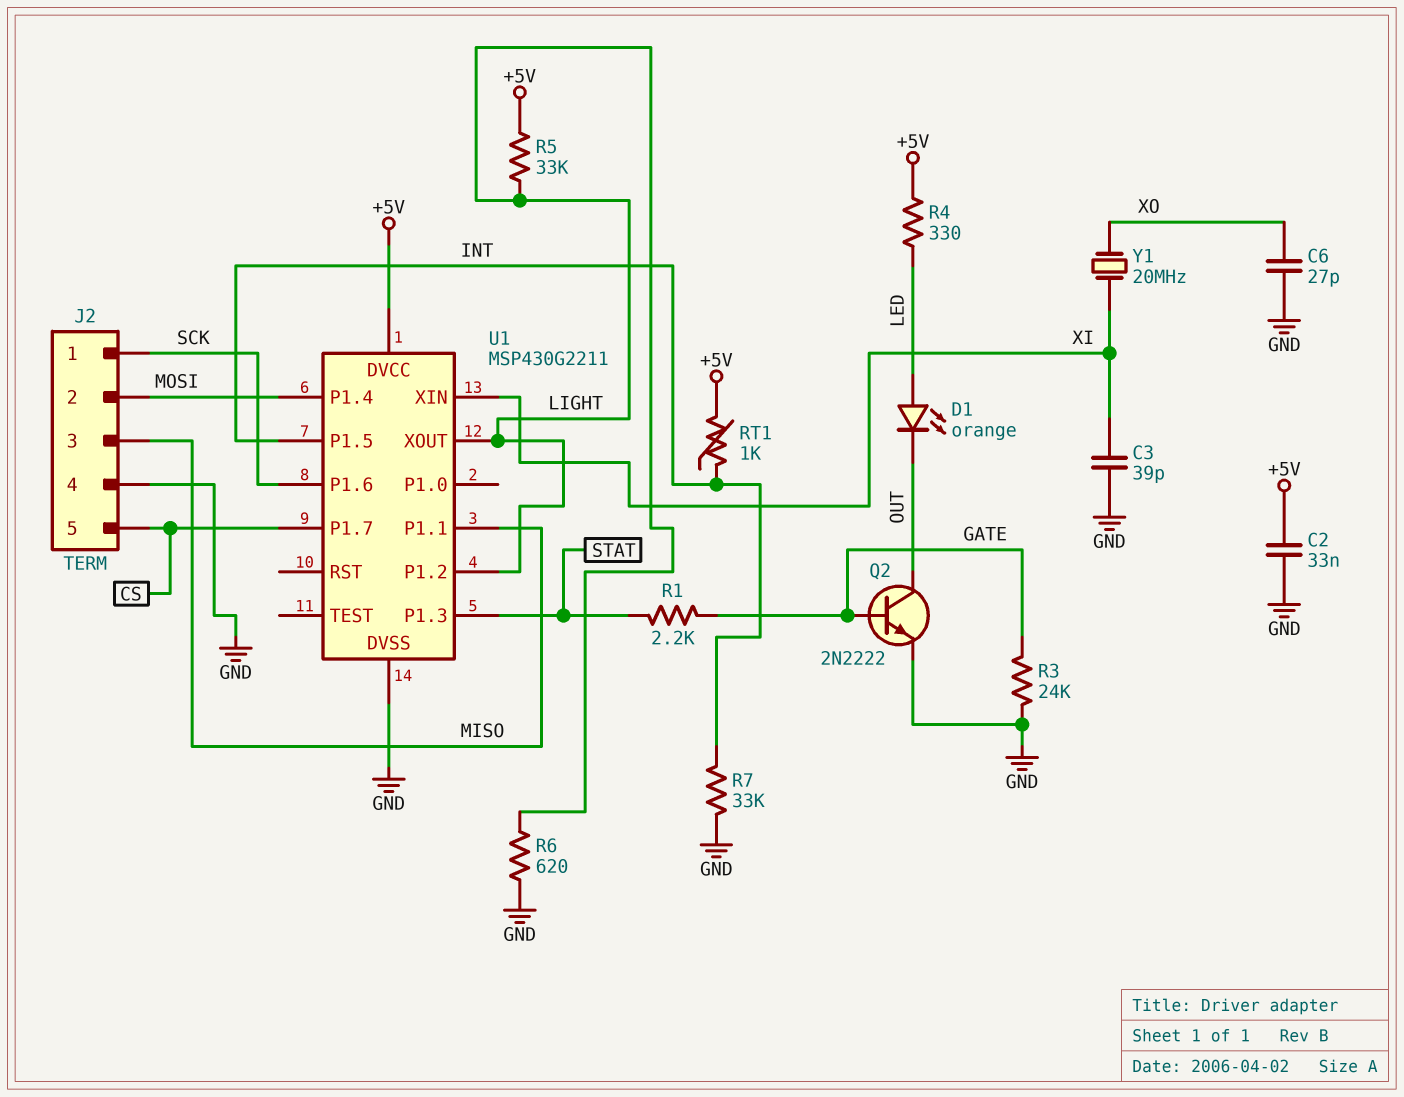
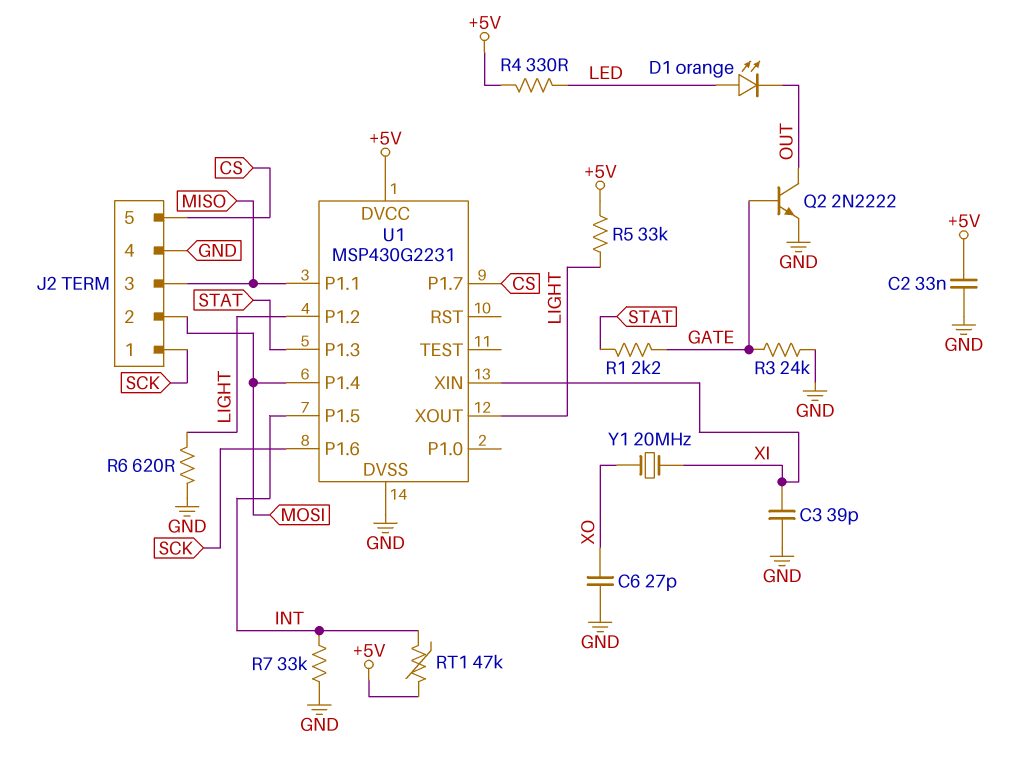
RT1: 1k (+5V, INT) -> 47k (+5V, INT)
U1: MSP430G2211 -> MSP430G2231

